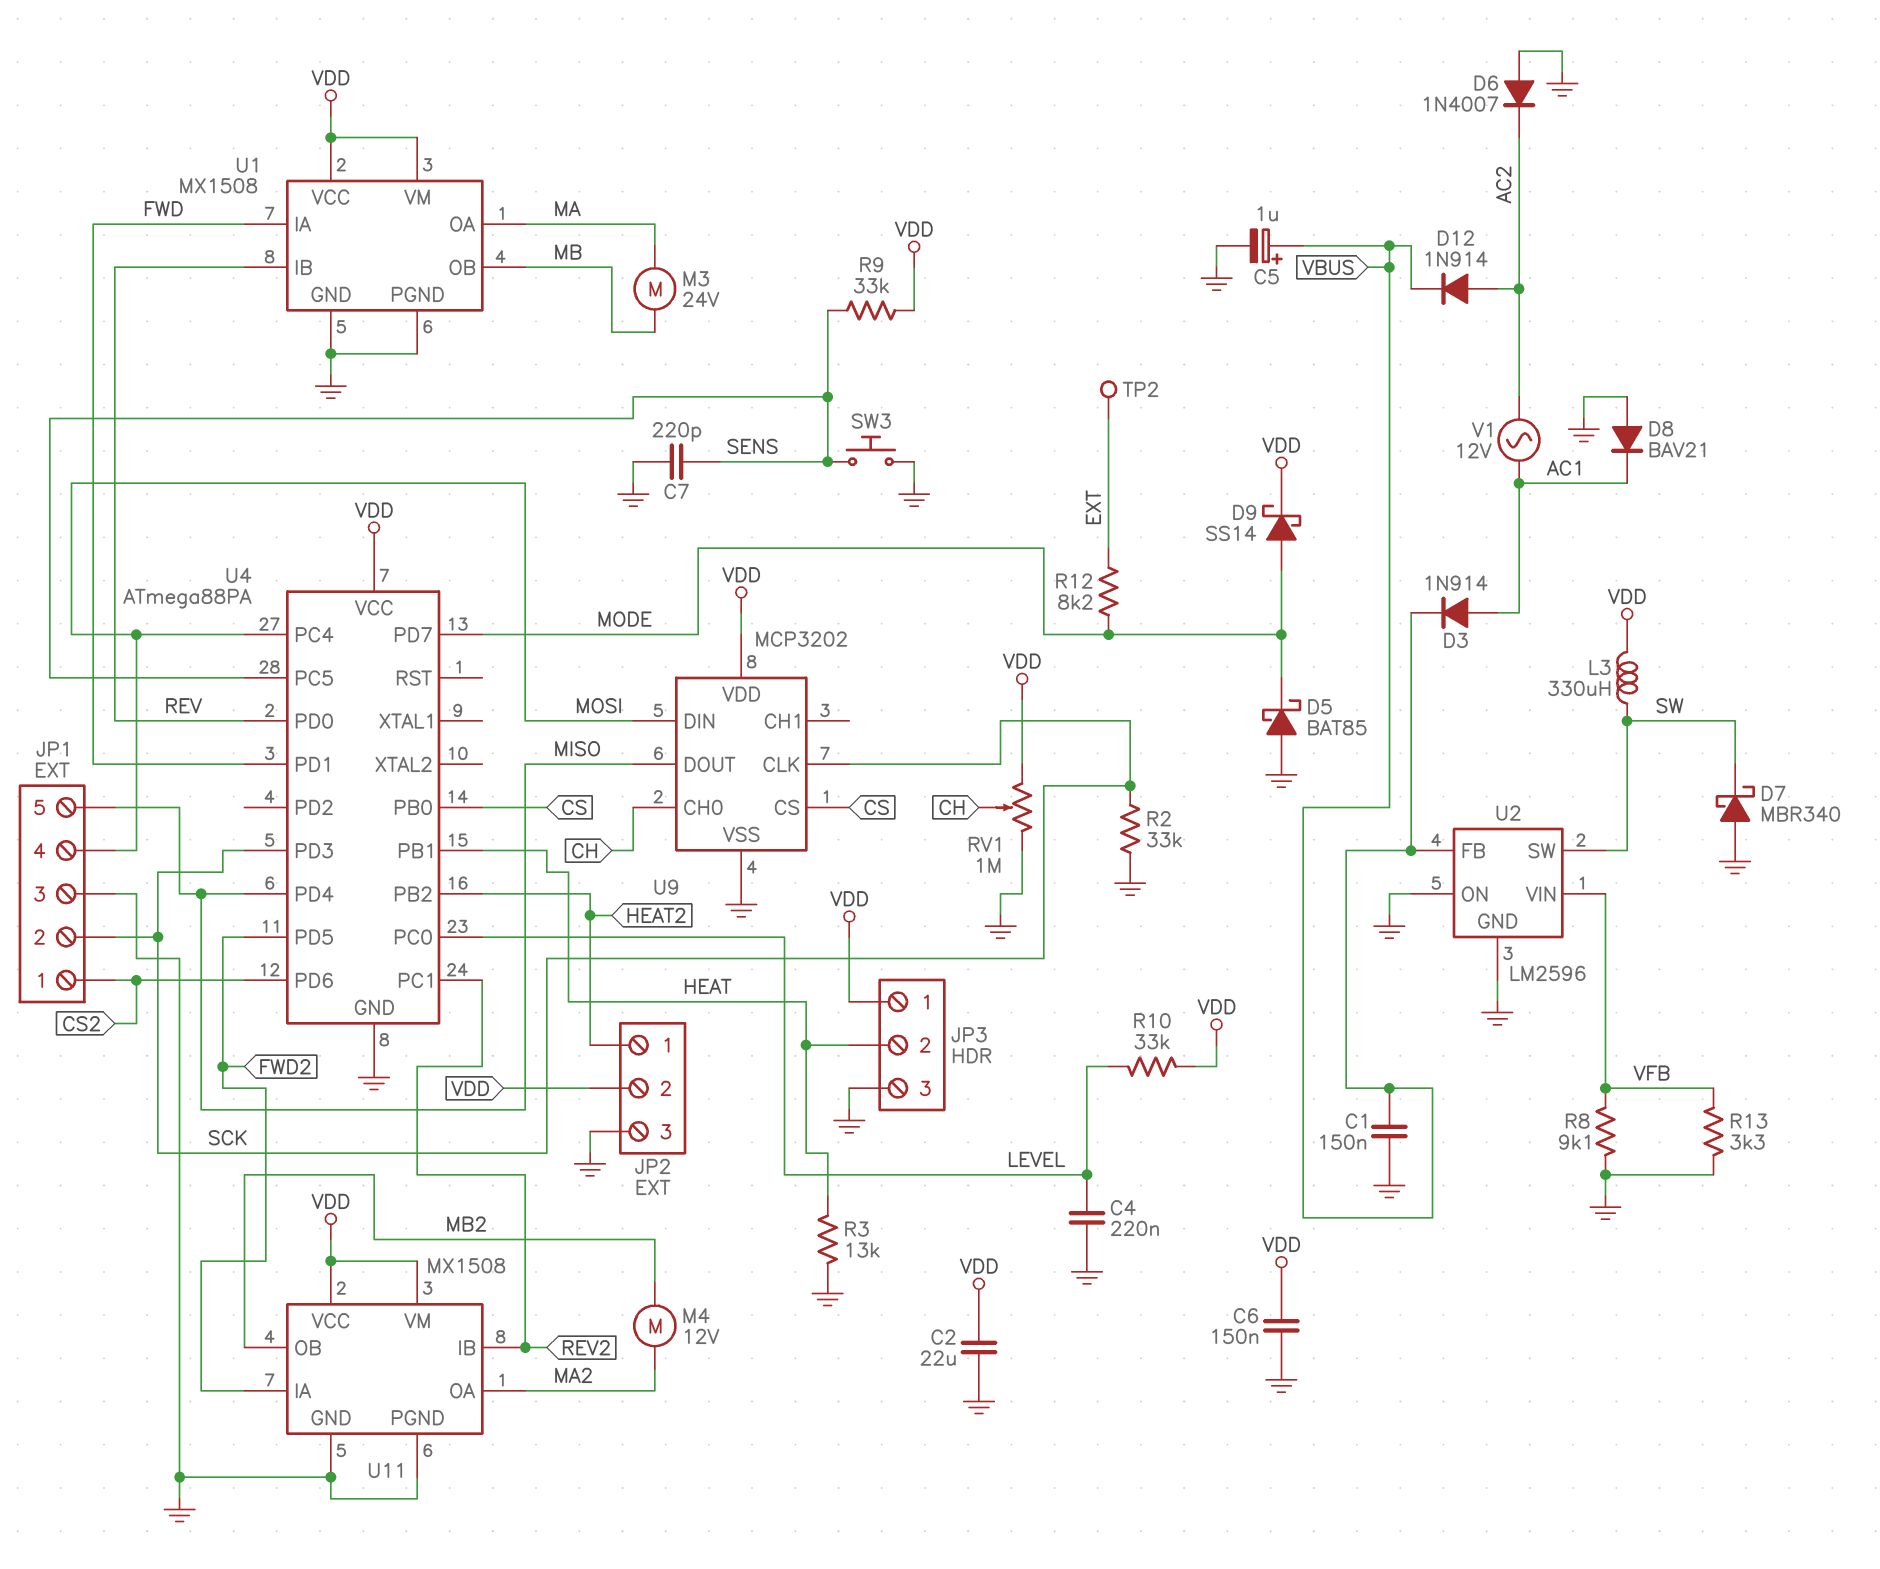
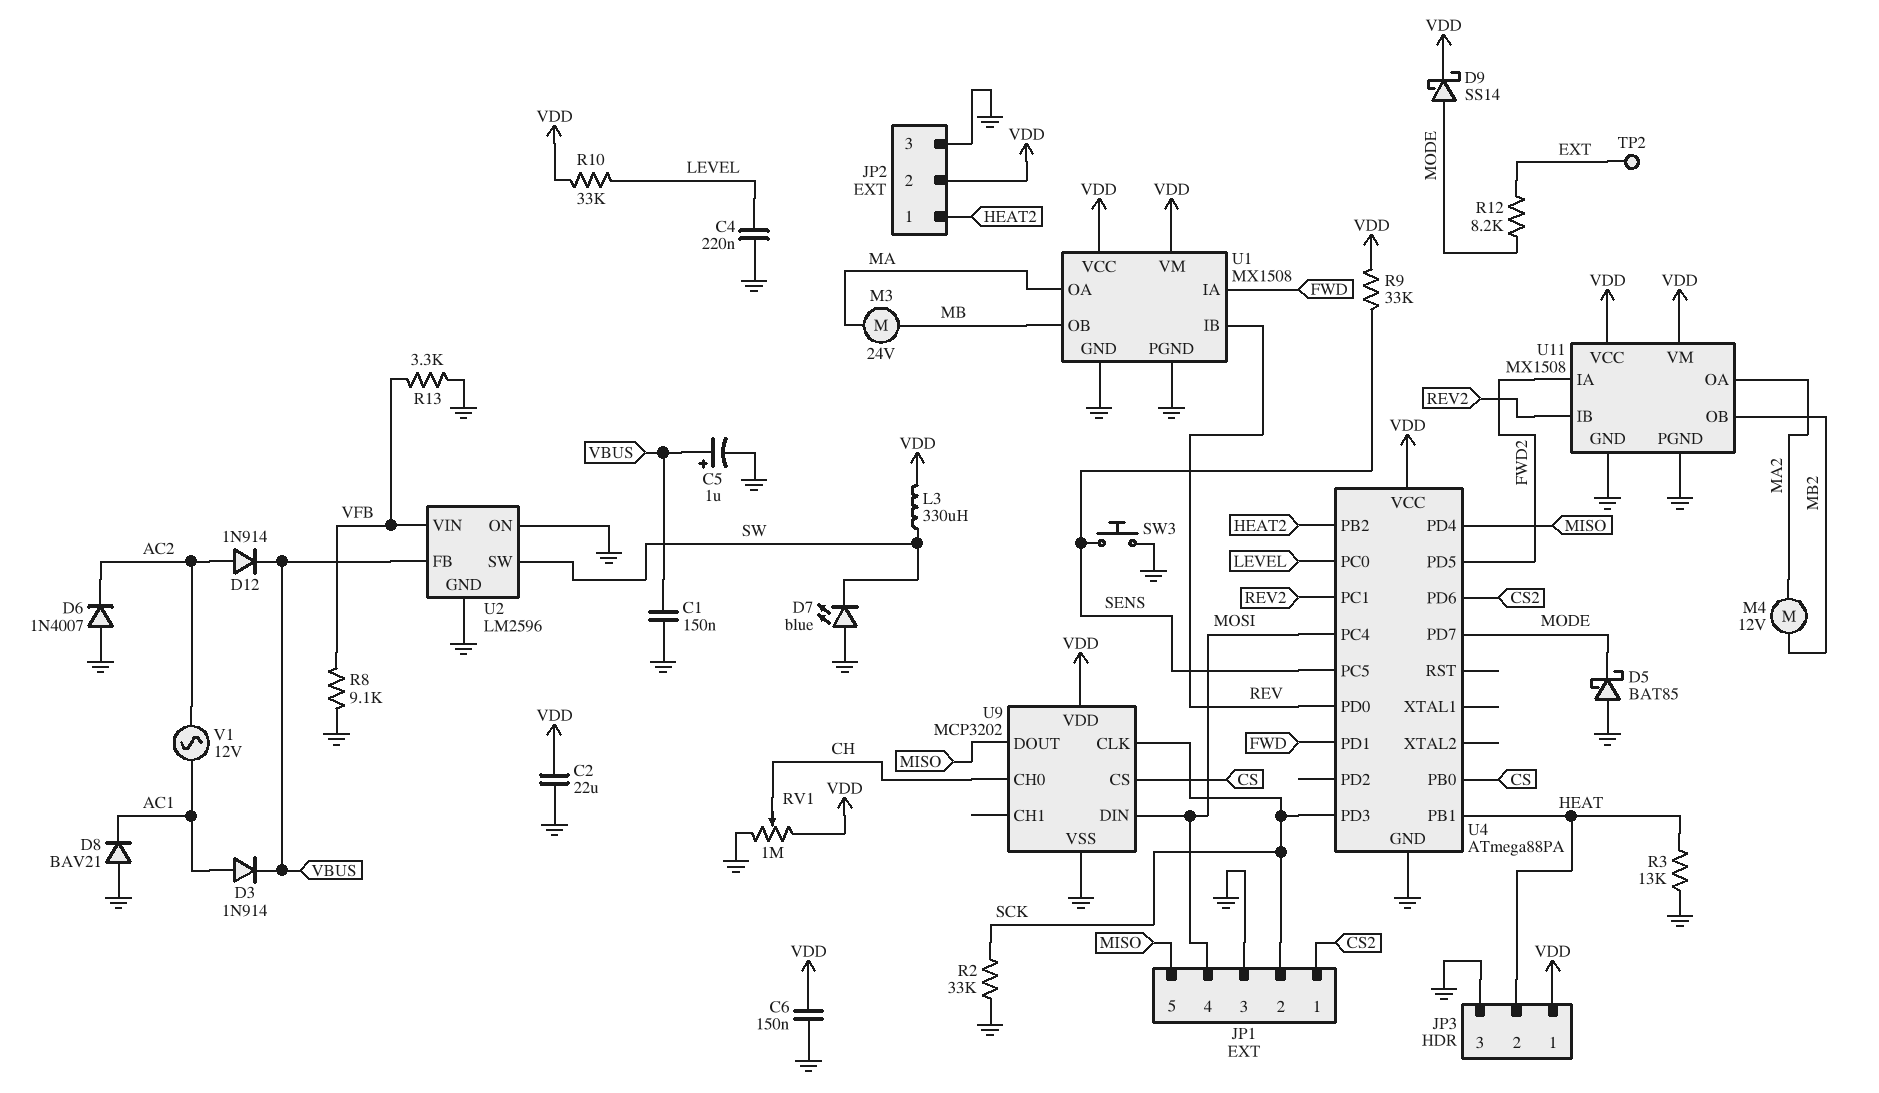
C7: 220pF (GND, SENS) -> none
D7: schottky MBR340 (A GND, K SW) -> LED blue (A GND, K SW)

